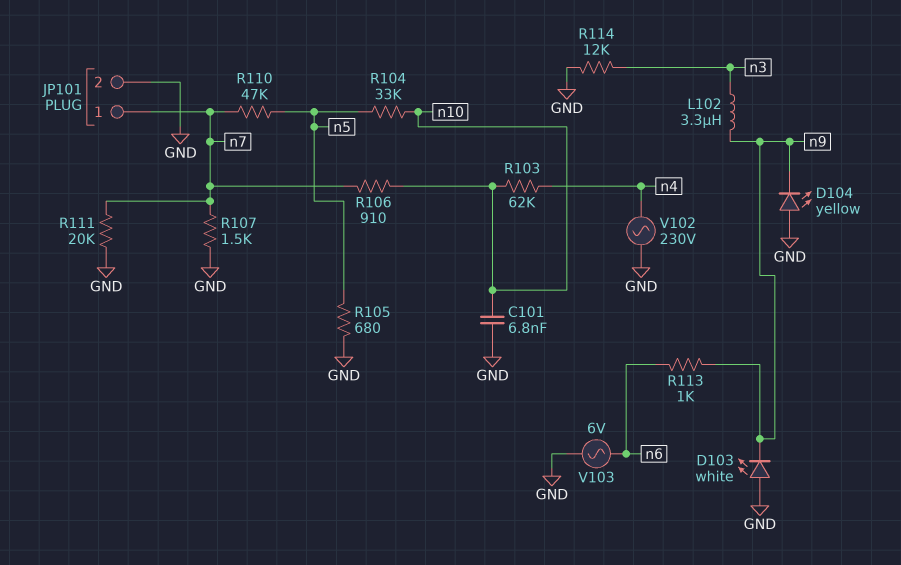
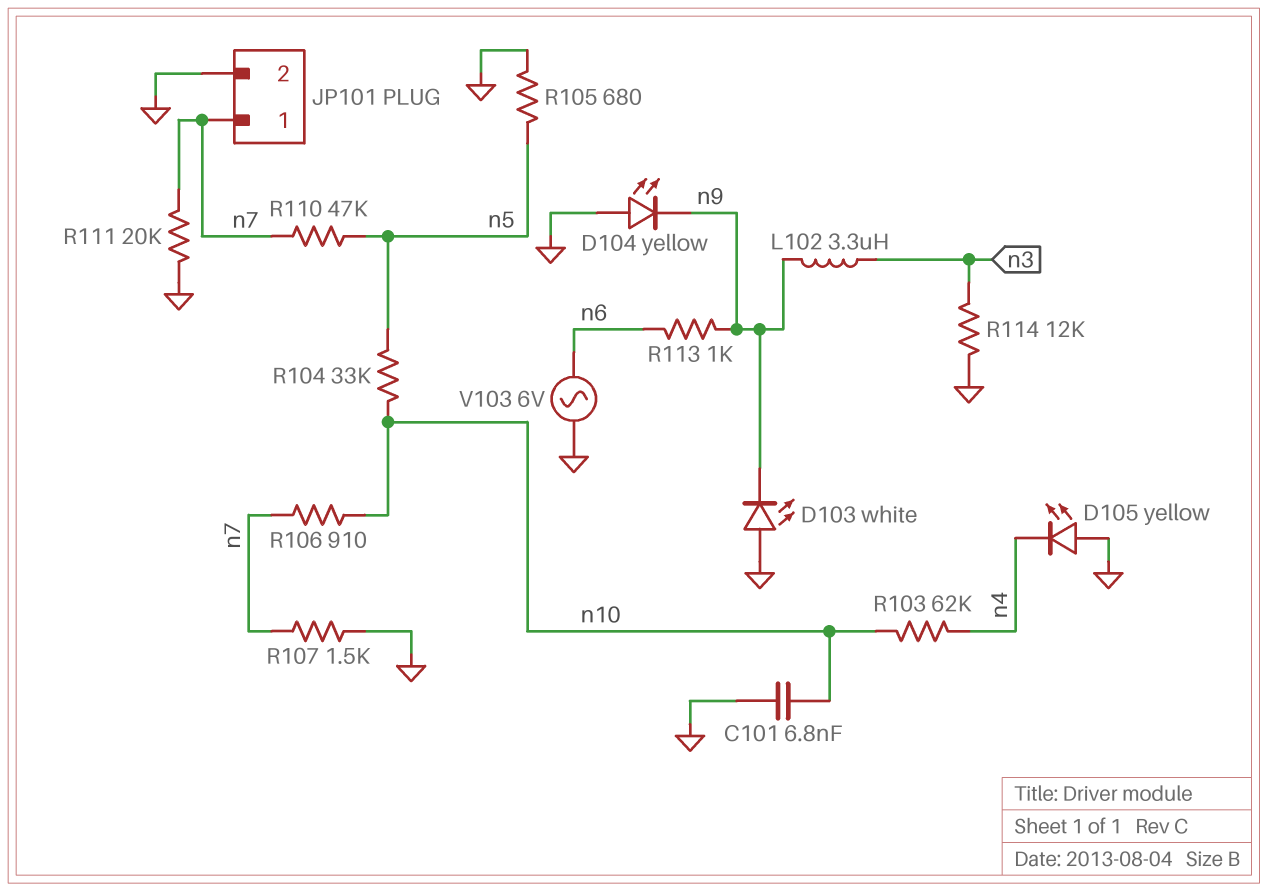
D105: none -> LED yellow (A GND, K n4)
V102: AC 230V (GND, n4) -> none

